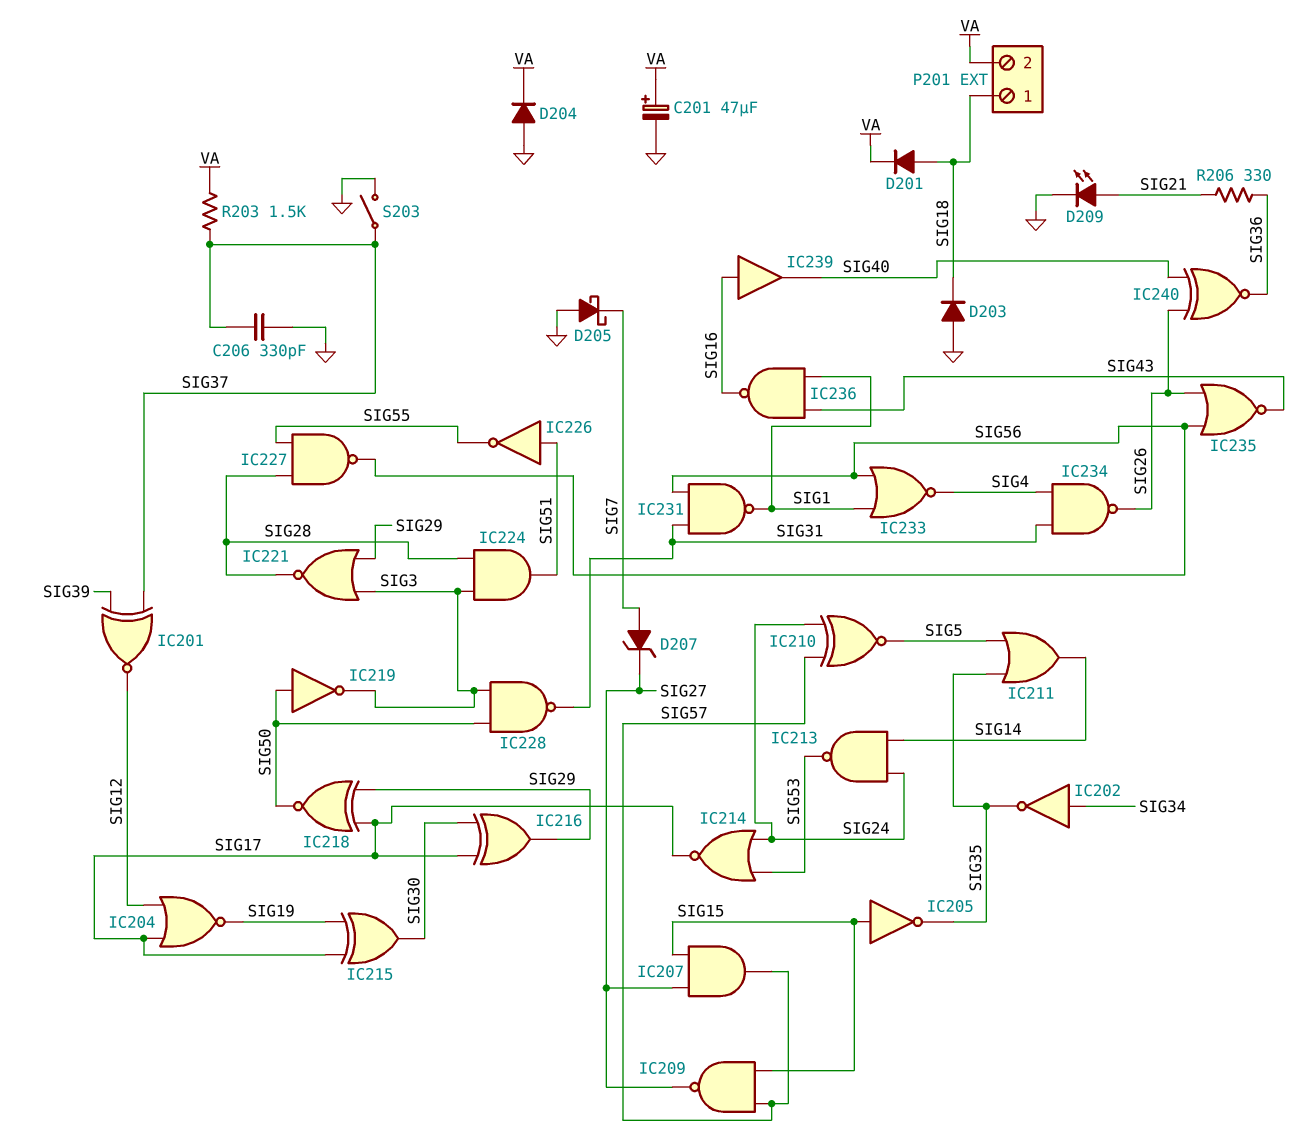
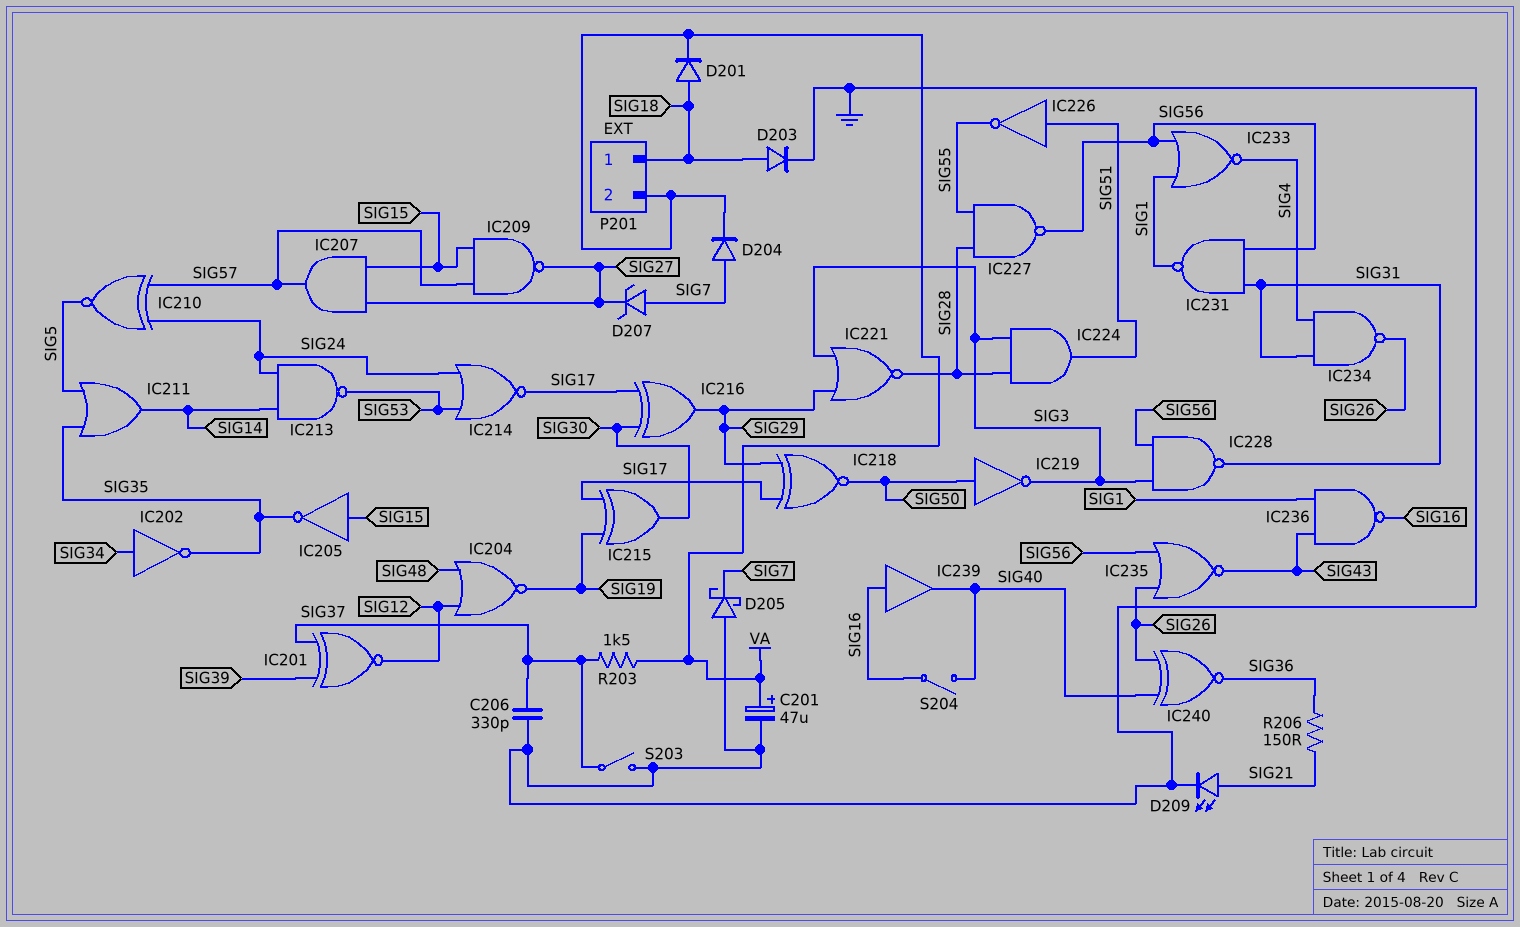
D203: diode (A GND, K SIG18) -> diode (A SIG18, K GND)
D204: diode (A GND, K VA) -> diode (A SIG7, K VA)
IC204: NOR (in SIG12, in SIG17, out SIG19) -> NOR (in SIG12, in SIG48, out SIG19)
IC228: NAND (in SIG3, in SIG50, out SIG31) -> NAND (in SIG3, in SIG56, out SIG31)
R206: 330 (SIG21, SIG36) -> 150 (SIG21, SIG36)
S204: none -> switch (SIG16, SIG40)

